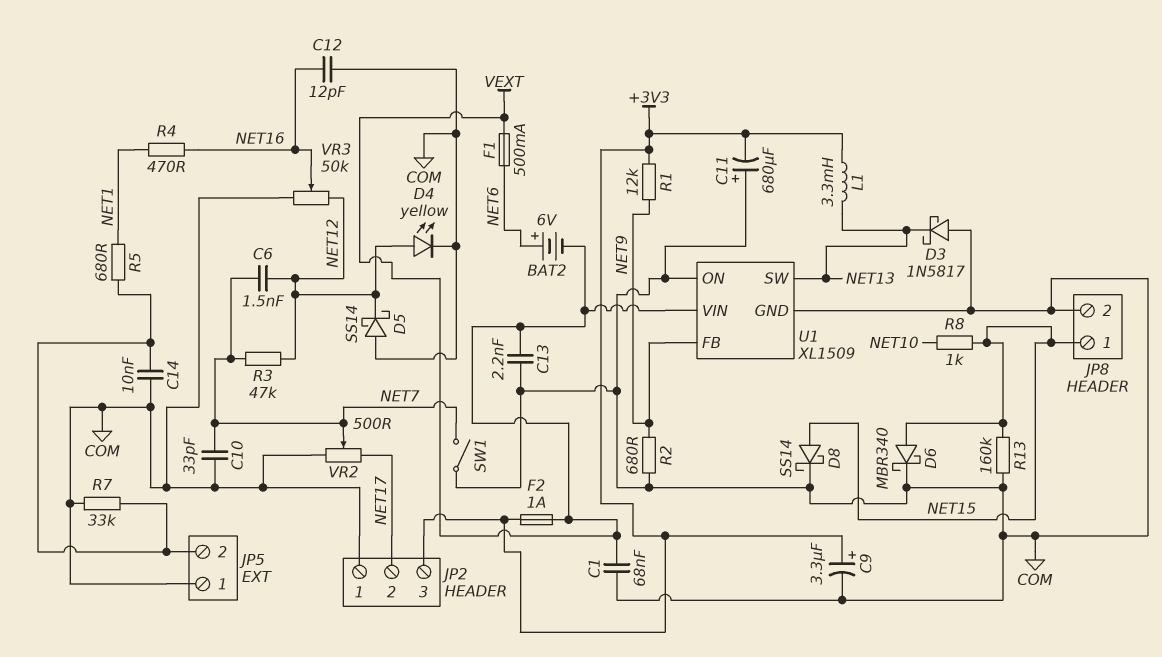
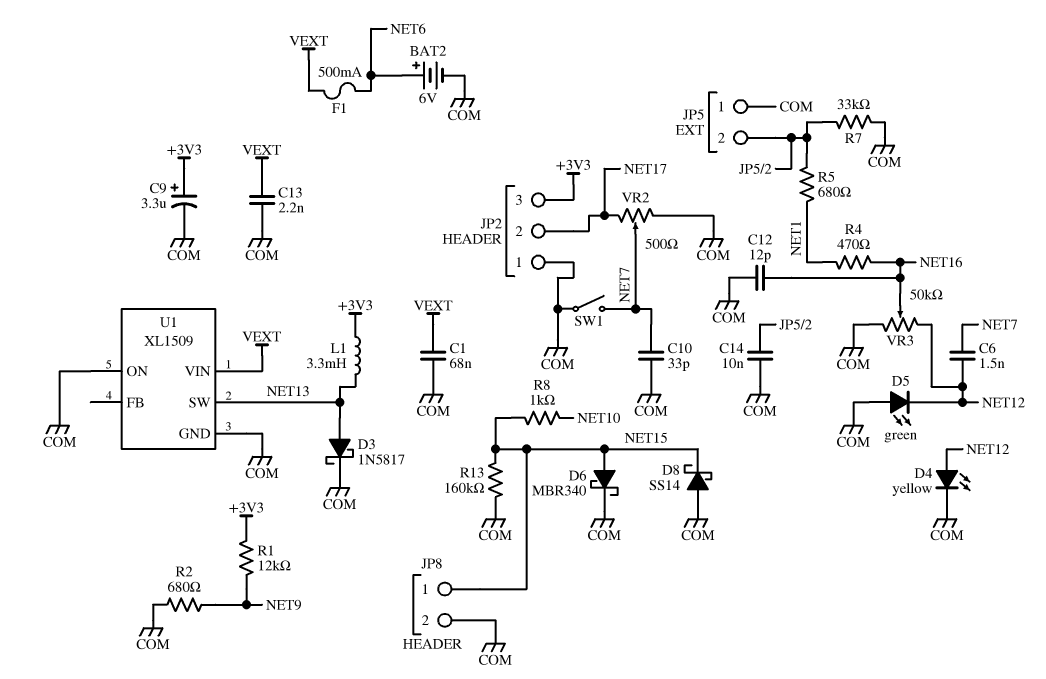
BAT2: 6V (plus NET6, minus VEXT) -> 6V (plus NET6, minus COM)
C11: 680uF (plus COM, minus +3V3) -> none
D3: schottky 1N5817 (A COM, K NET13) -> schottky 1N5817 (A NET13, K COM)
D5: schottky SS14 (A COM, K NET12) -> LED green (A COM, K NET12)
D8: schottky SS14 (A NET15, K COM) -> schottky SS14 (A COM, K NET15)
F2: 1A (+3V3, VEXT) -> none
R3: 47k (NET7, NET12) -> none
U1 pin FB: NET9 -> none

